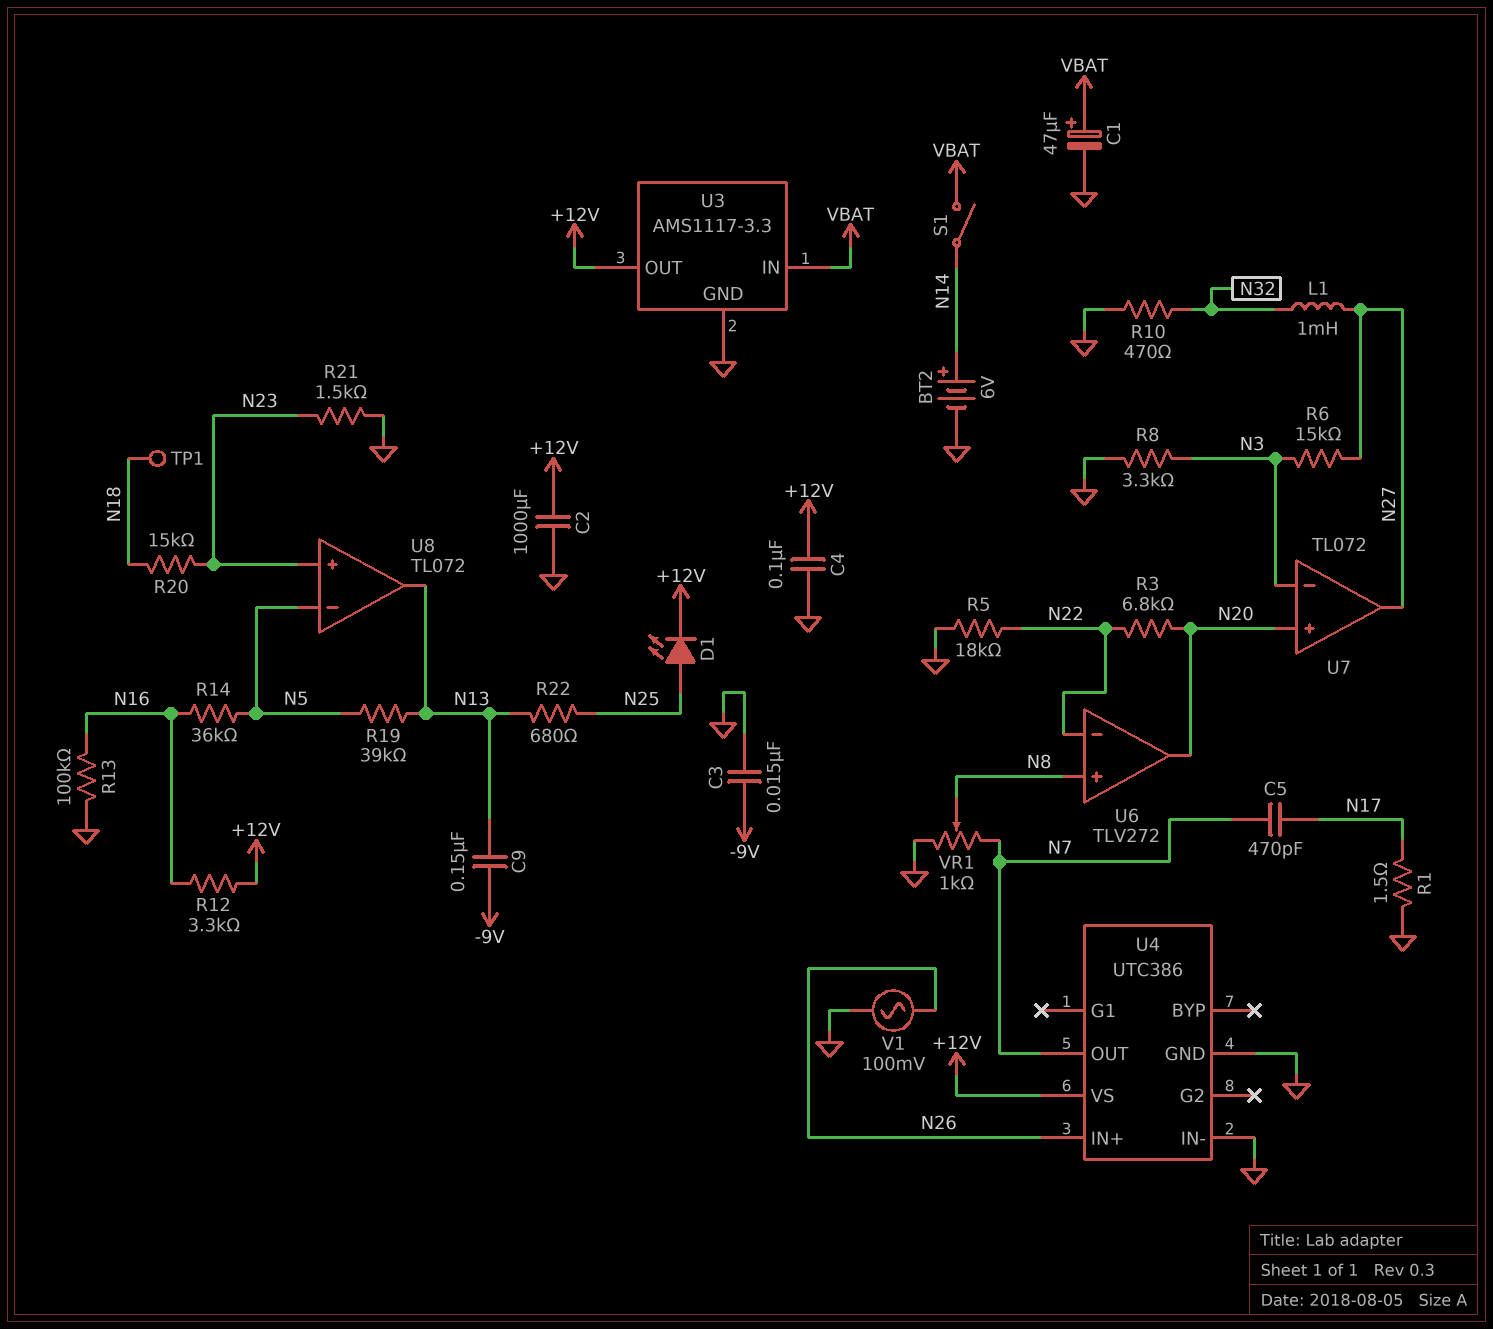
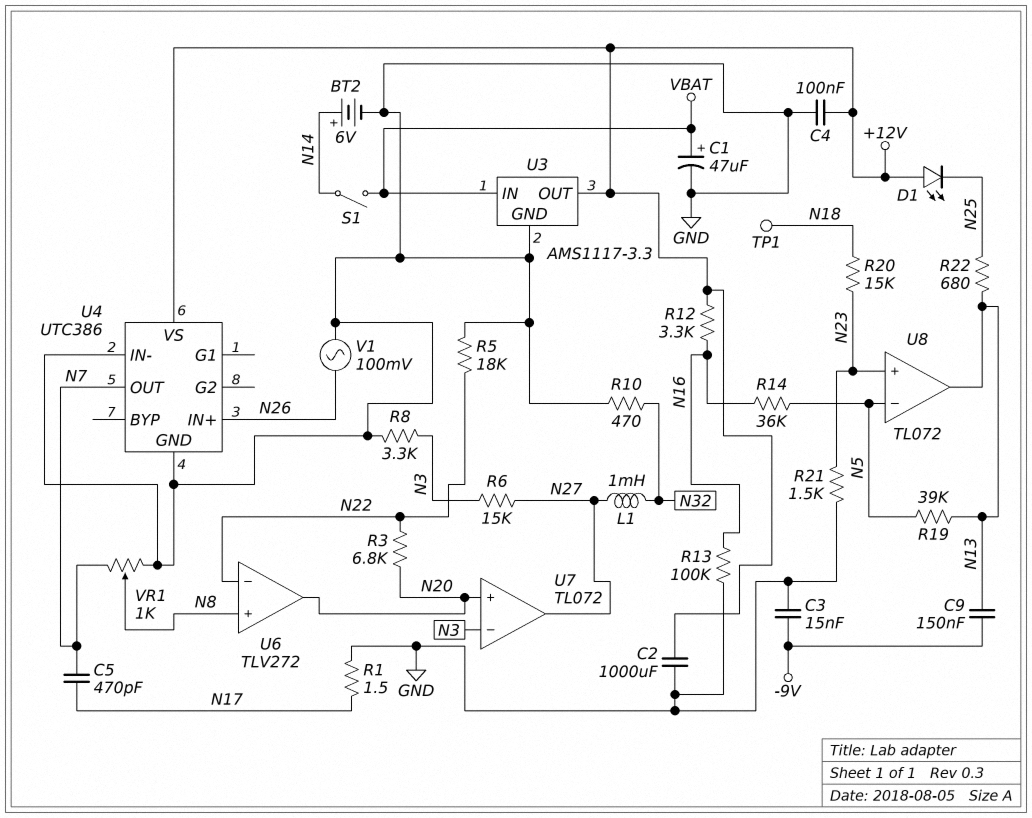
D1: LED (A N25, K +12V) -> LED (A +12V, K N25)

